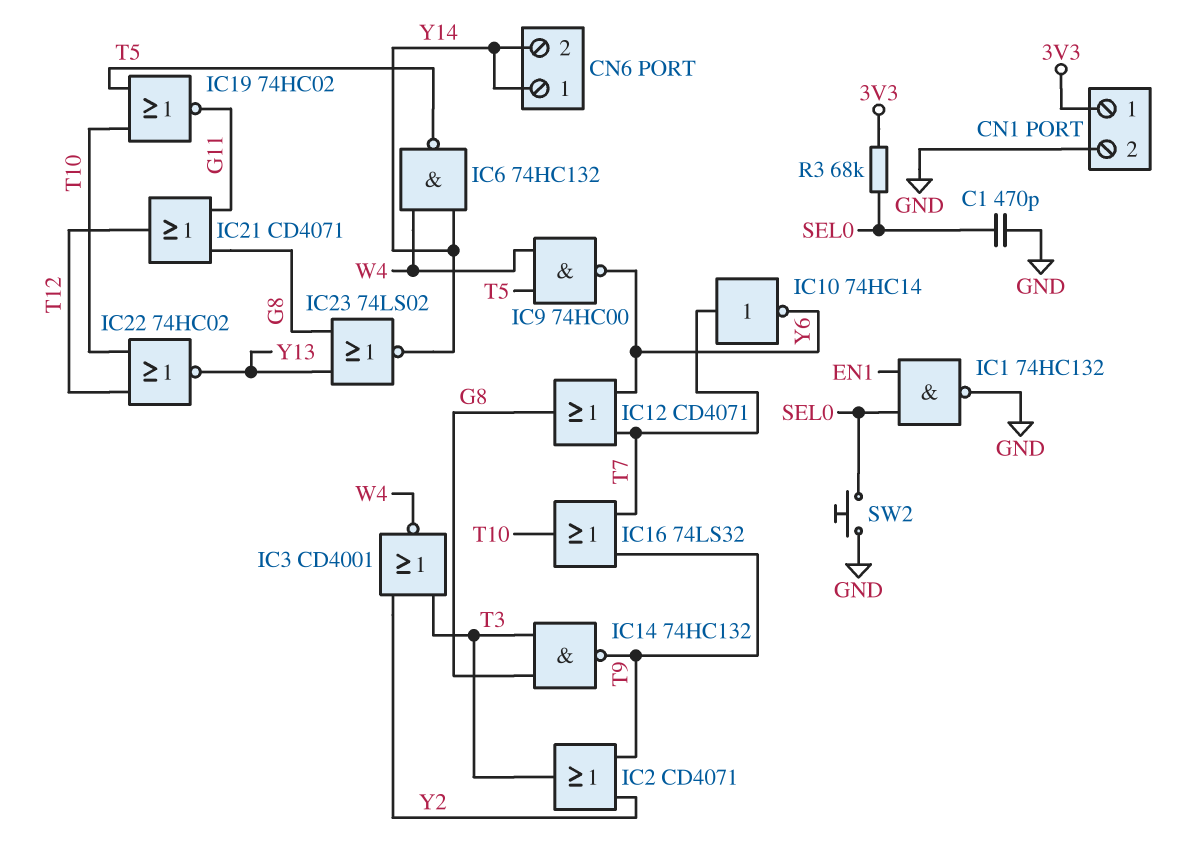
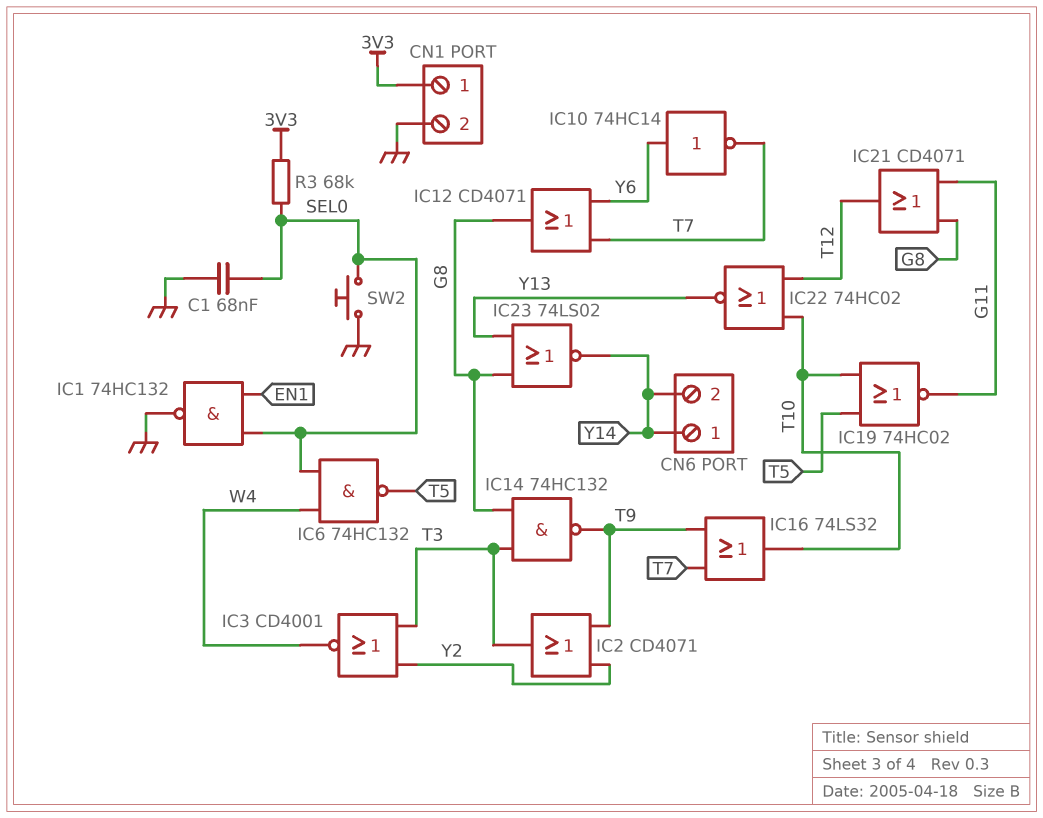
C1: 470pF (GND, SEL0) -> 68nF (GND, SEL0)
IC6: NAND 74HC132 (in W4, in Y14, out T5) -> NAND 74HC132 (in SEL0, in W4, out T5)
IC9: NAND 74HC00 (in T5, in W4, out Y6) -> none
IC10: NOT 74HC14 (in T7, out Y6) -> NOT 74HC14 (in Y6, out T7)

